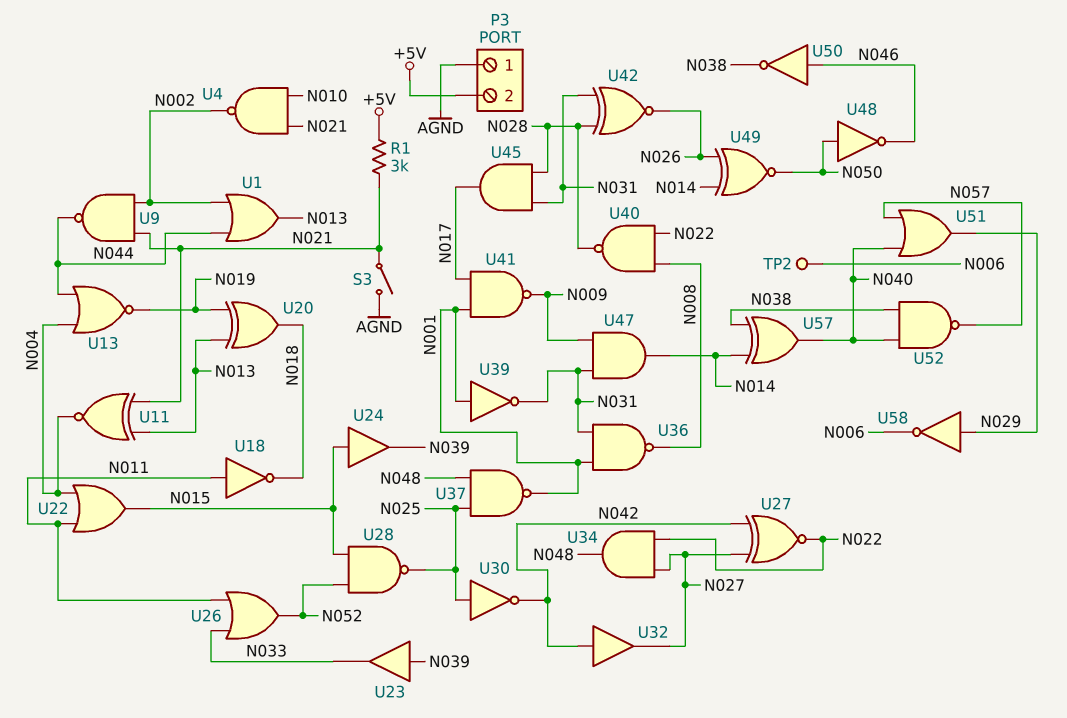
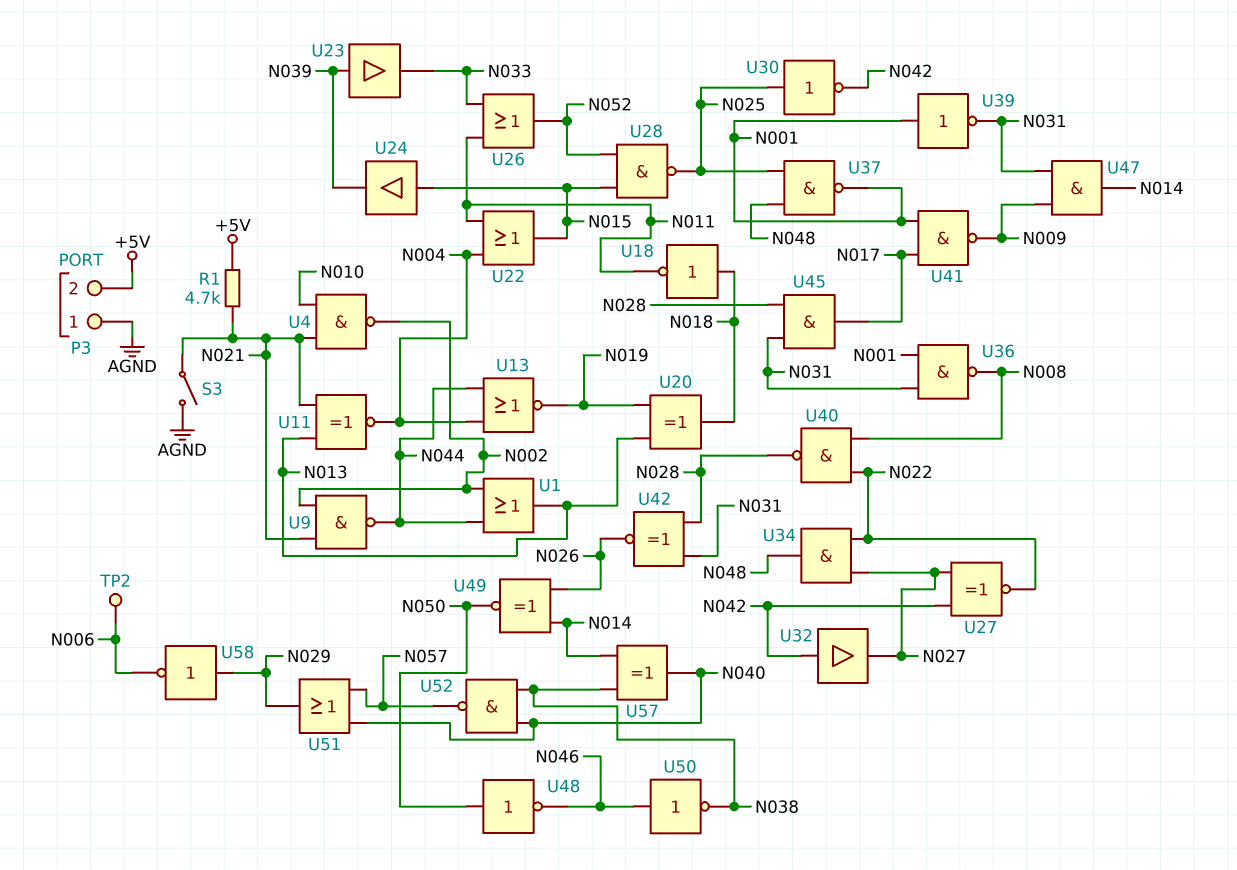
R1: 3k (+5V, N021) -> 4.7k (+5V, N021)
U18: NOT (in N011, out N018) -> NOT (in N018, out N011)

